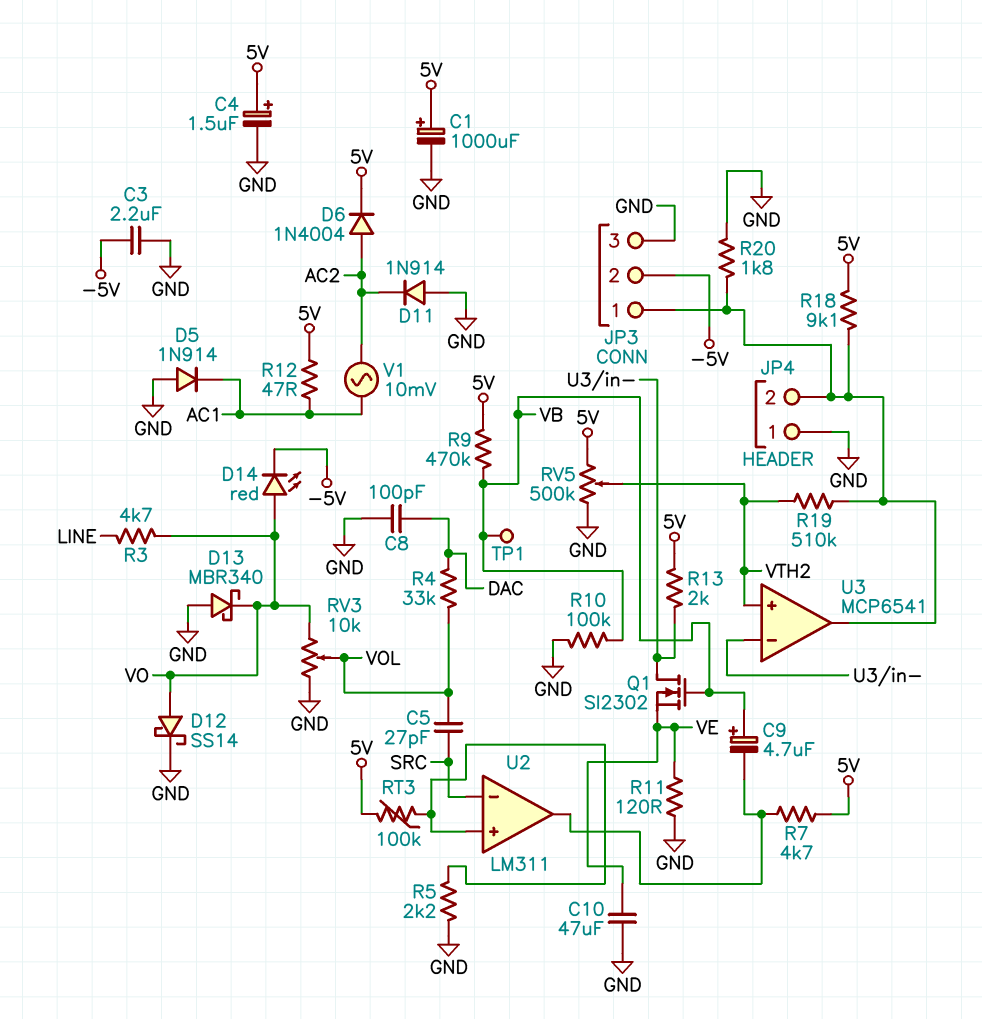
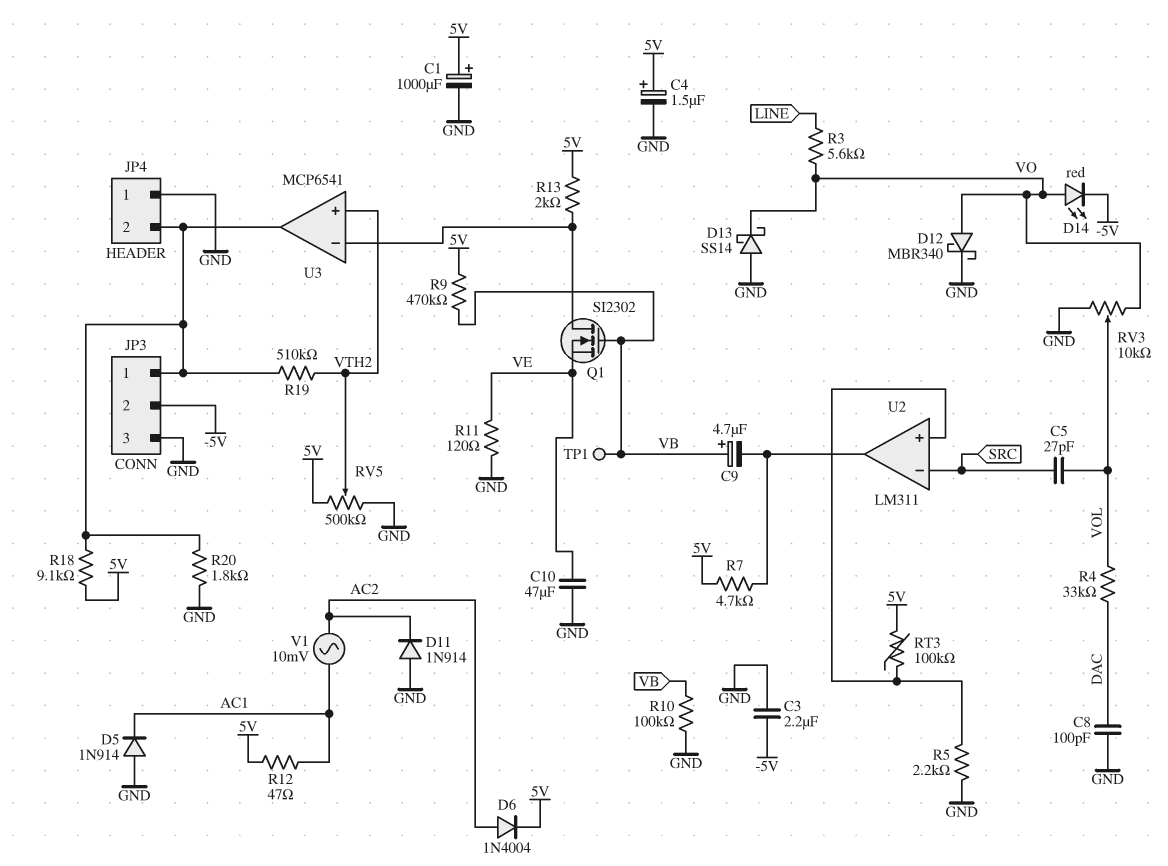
D12: schottky SS14 (A VO, K GND) -> schottky MBR340 (A VO, K GND)
D13: schottky MBR340 (A GND, K VO) -> schottky SS14 (A GND, K VO)
R3: 4.7k (LINE, VO) -> 5.6k (LINE, VO)

